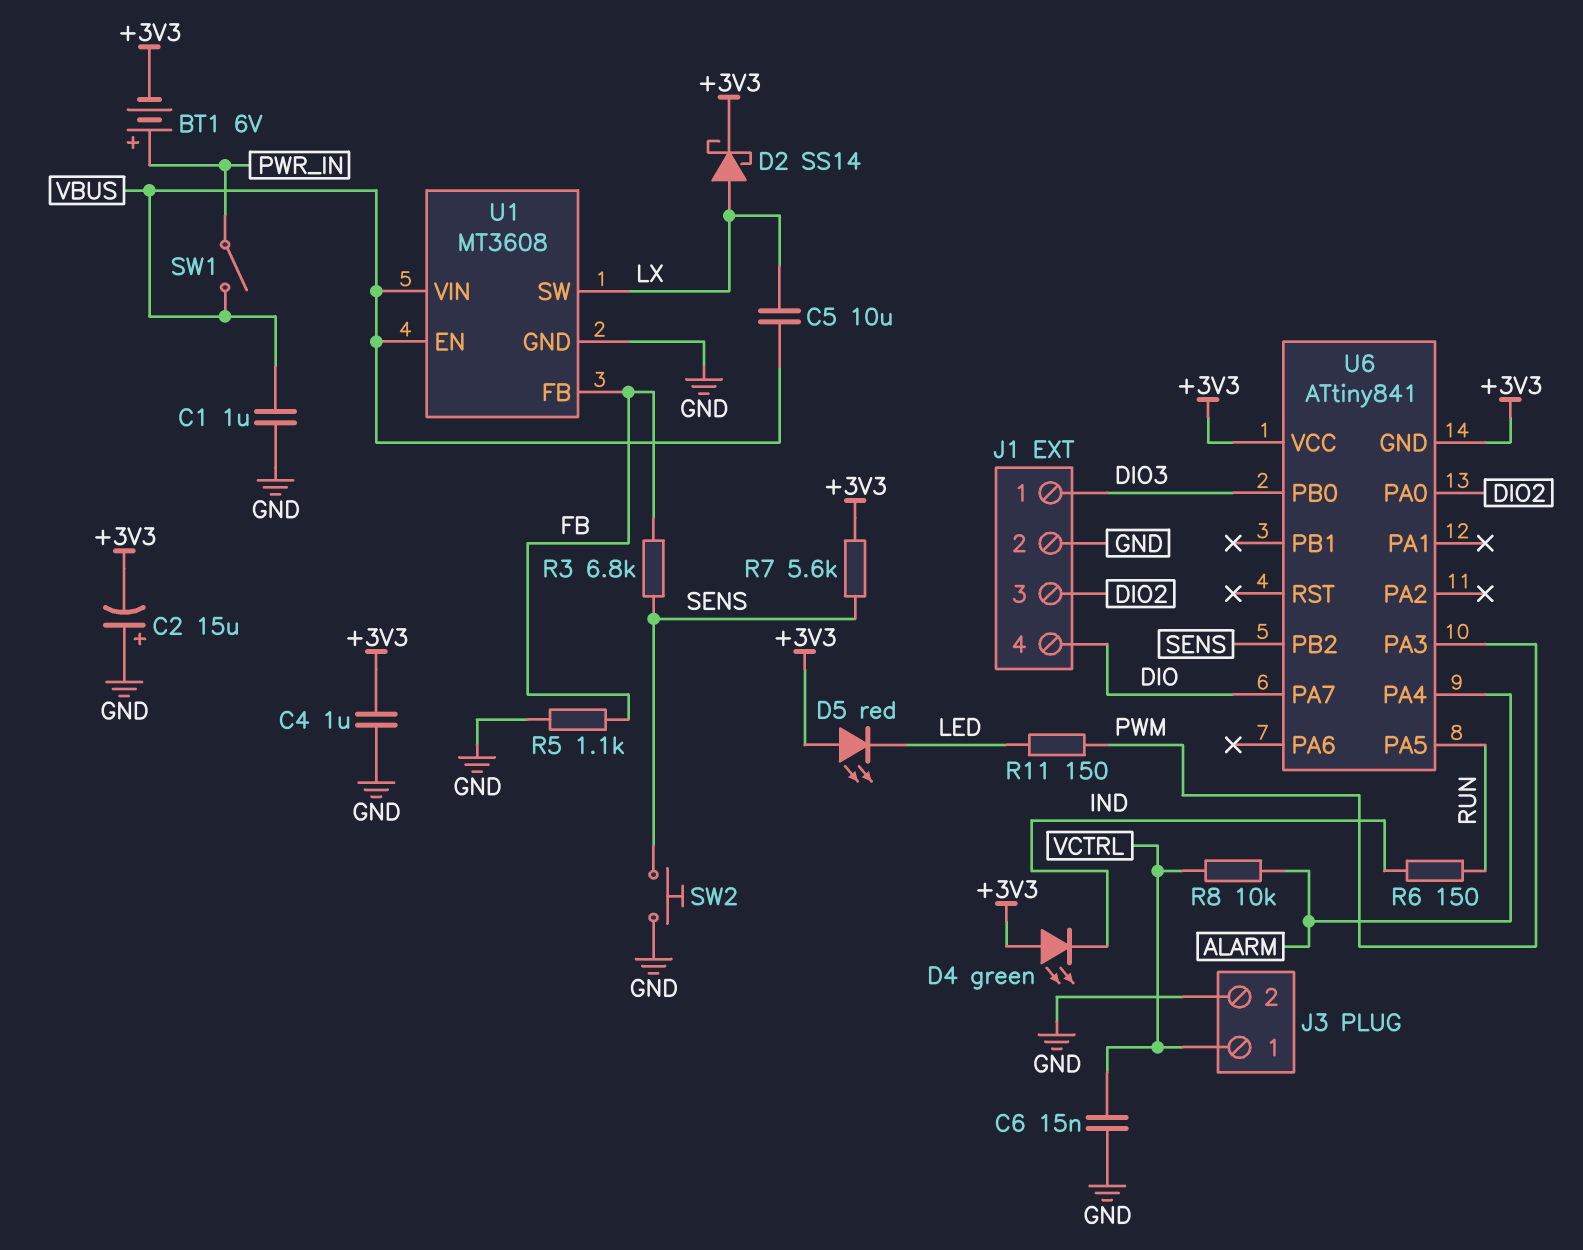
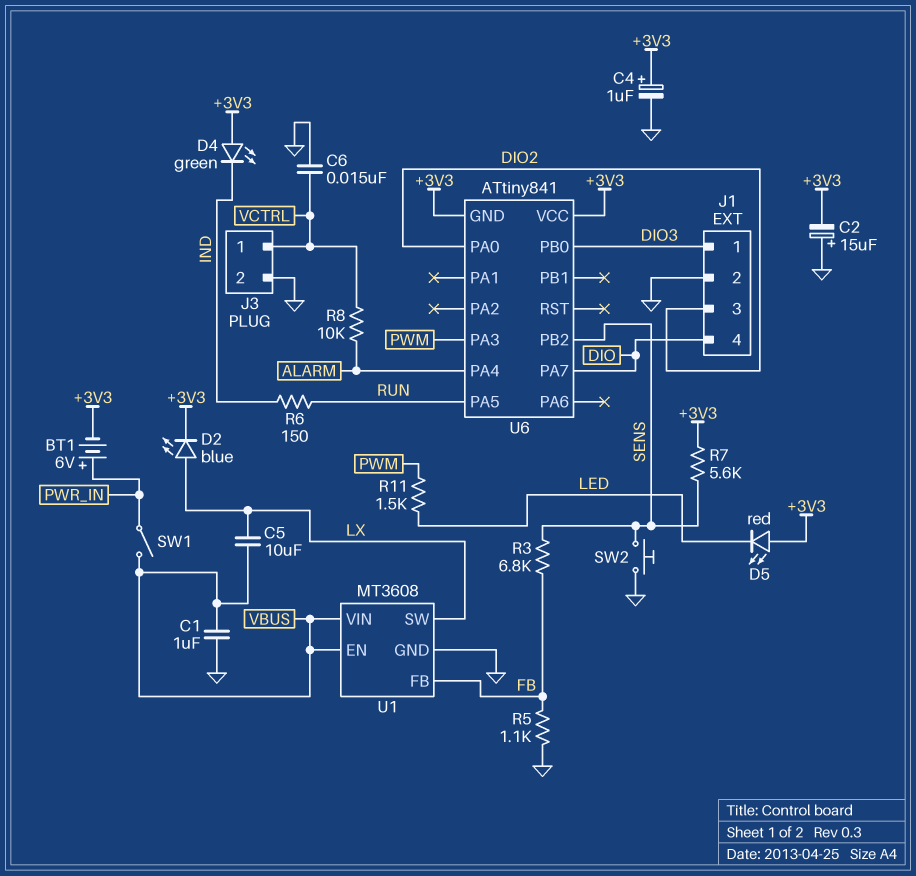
C4: 1uF (+3V3, GND) -> 1uF (plus +3V3, minus GND)
D2: schottky SS14 (A LX, K +3V3) -> LED blue (A LX, K +3V3)
R11: 150 (LED, PWM) -> 1.5k (LED, PWM)

